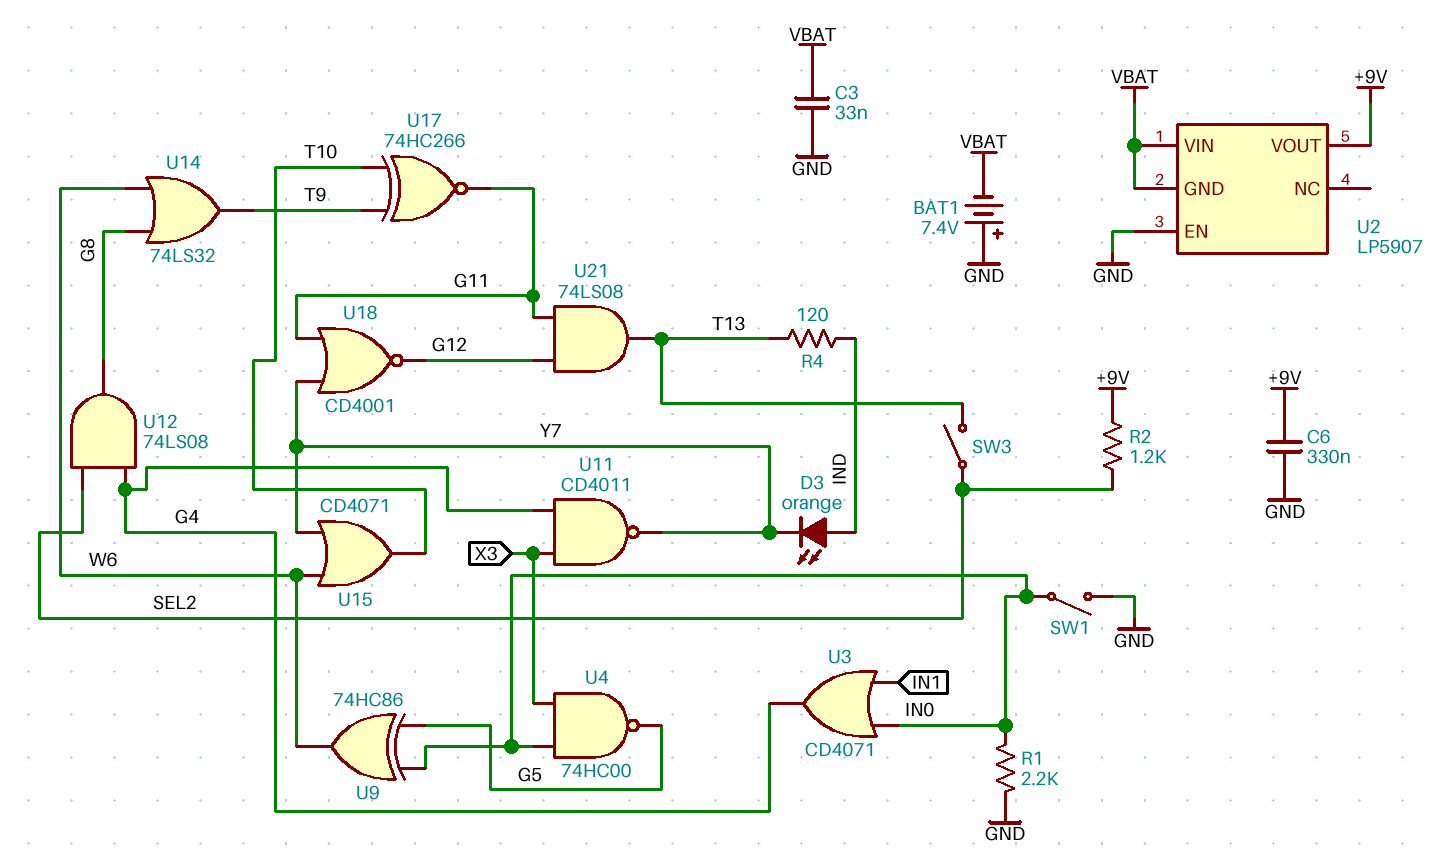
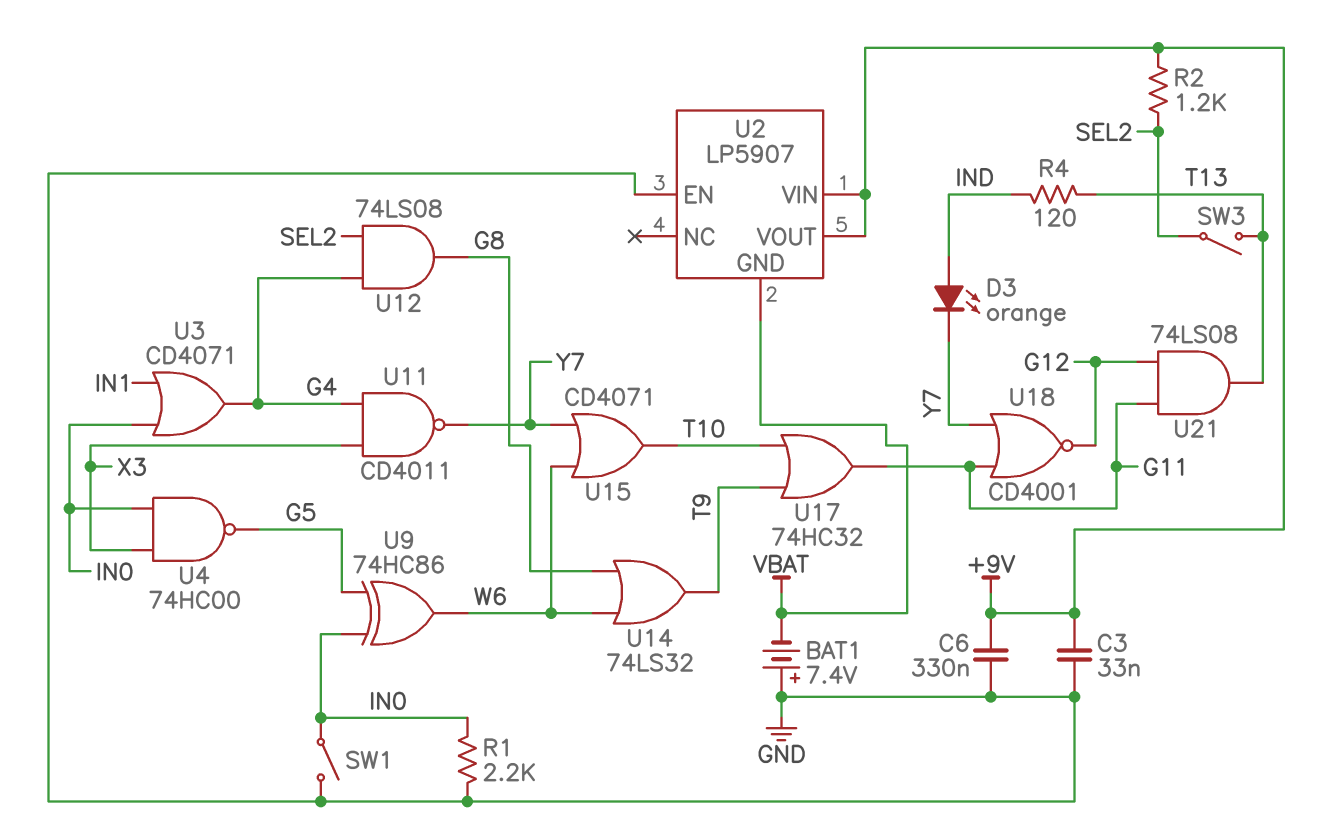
C3: 33nF (GND, VBAT) -> 33nF (+9V, GND)
U2 pin VIN: VBAT -> +9V
U17: XNOR 74HC266 (in T9, in T10, out G11) -> OR 74HC32 (in T9, in T10, out G11)

